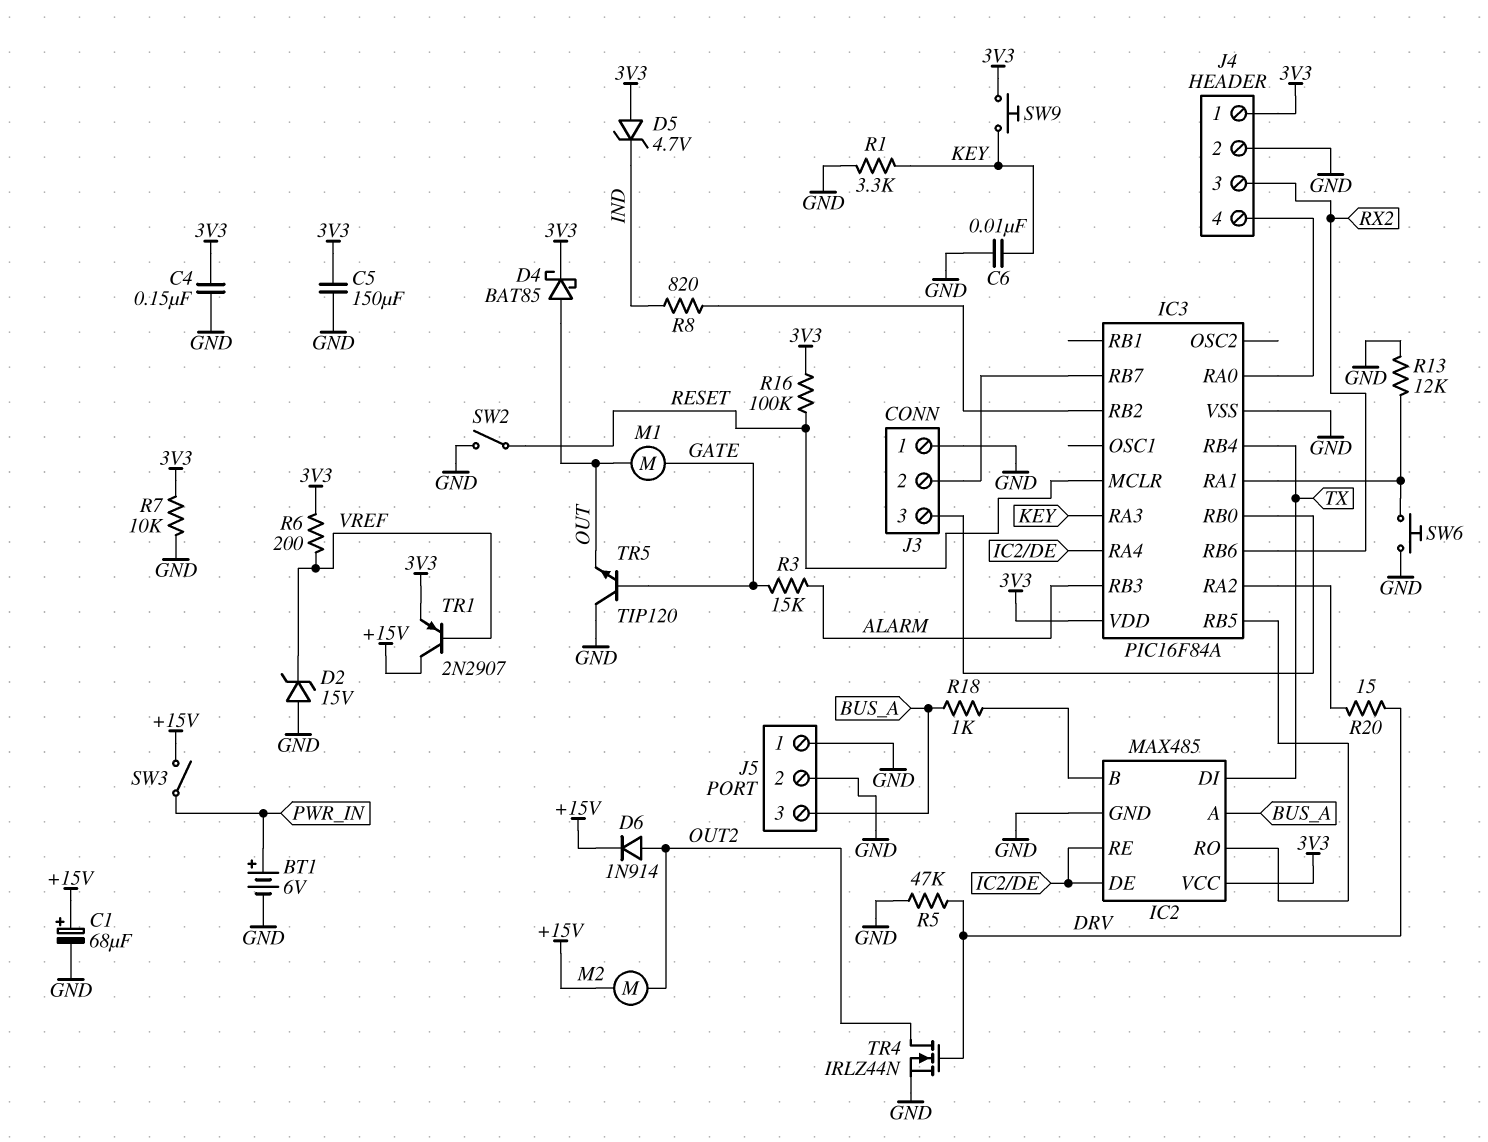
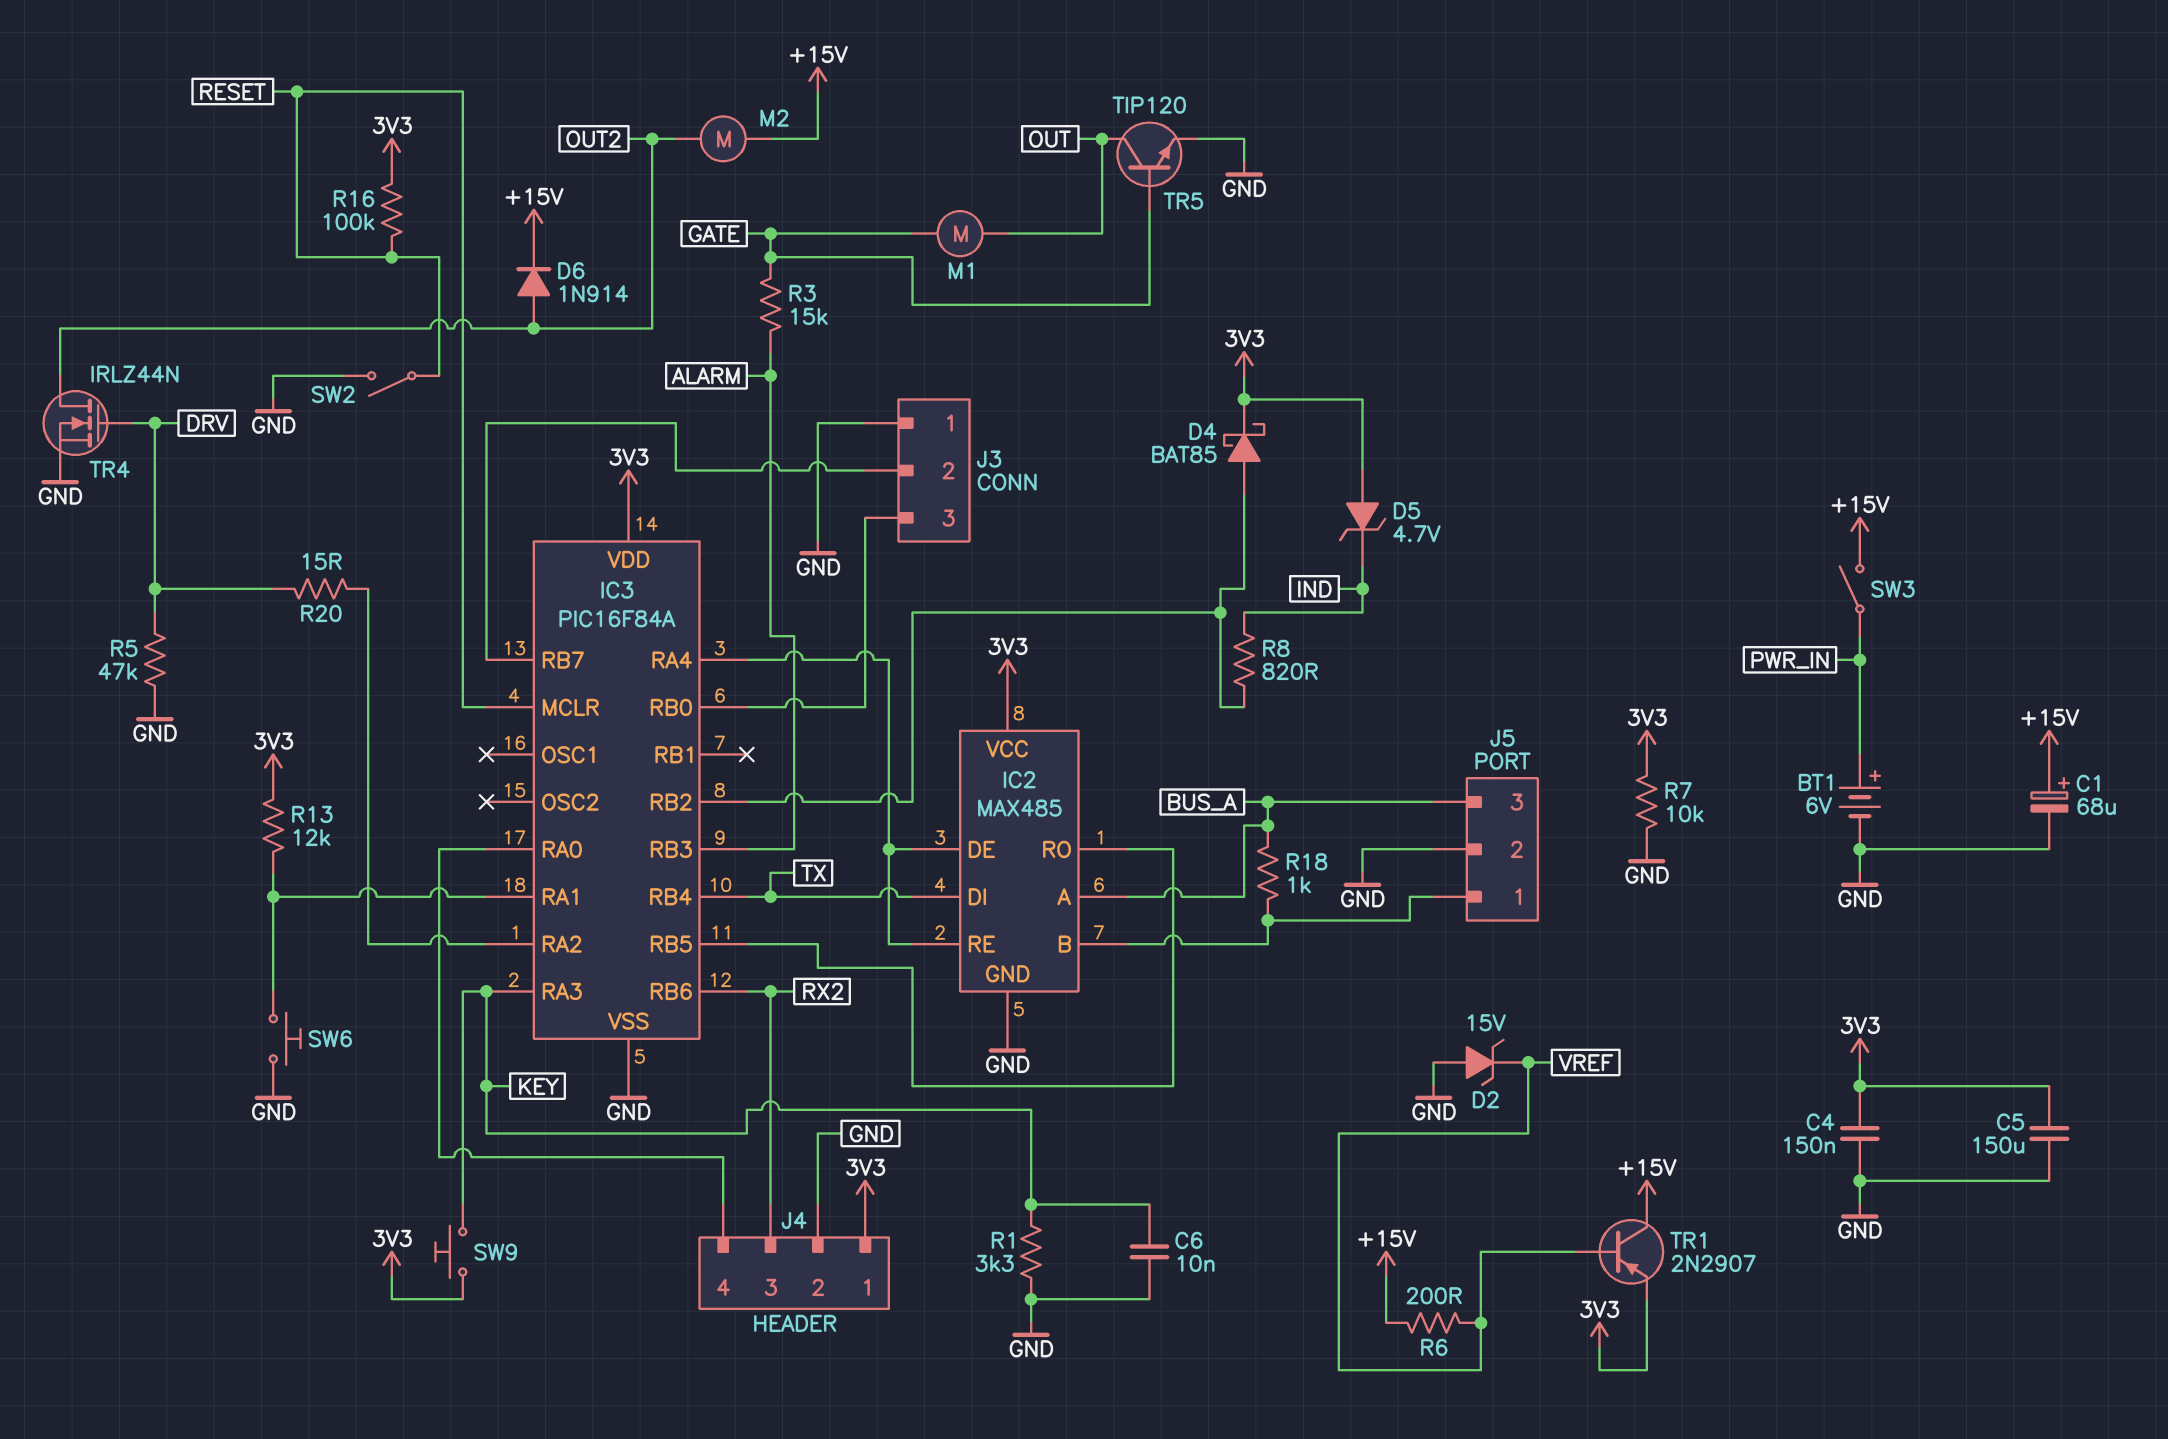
D4: schottky BAT85 (A OUT, K 3V3) -> schottky BAT85 (A IC3/RB2, K 3V3)
J5 pin 1: GND -> IC2/B
R6: 200 (3V3, VREF) -> 200 (+15V, VREF)
R13: 12k (GND, IC3/RA1) -> 12k (3V3, IC3/RA1)
TR5: NPN TIP120 (B GATE, C GND, E OUT) -> NPN TIP120 (B GATE, C OUT, E GND)

